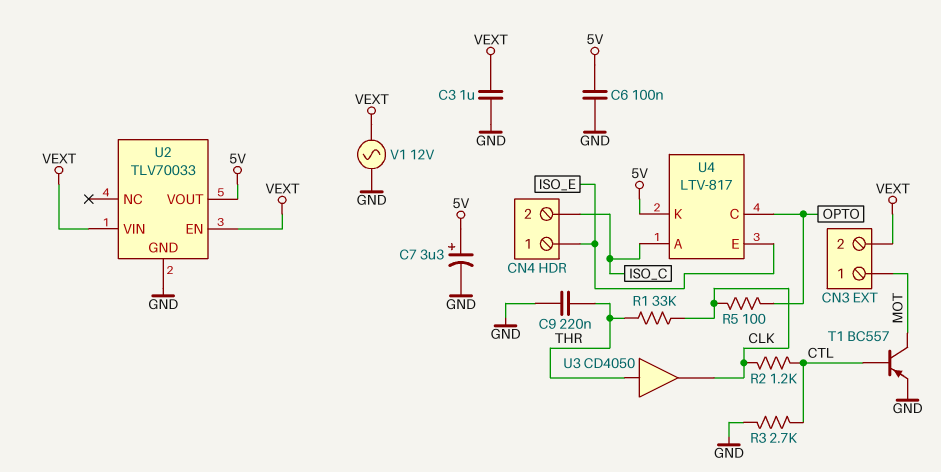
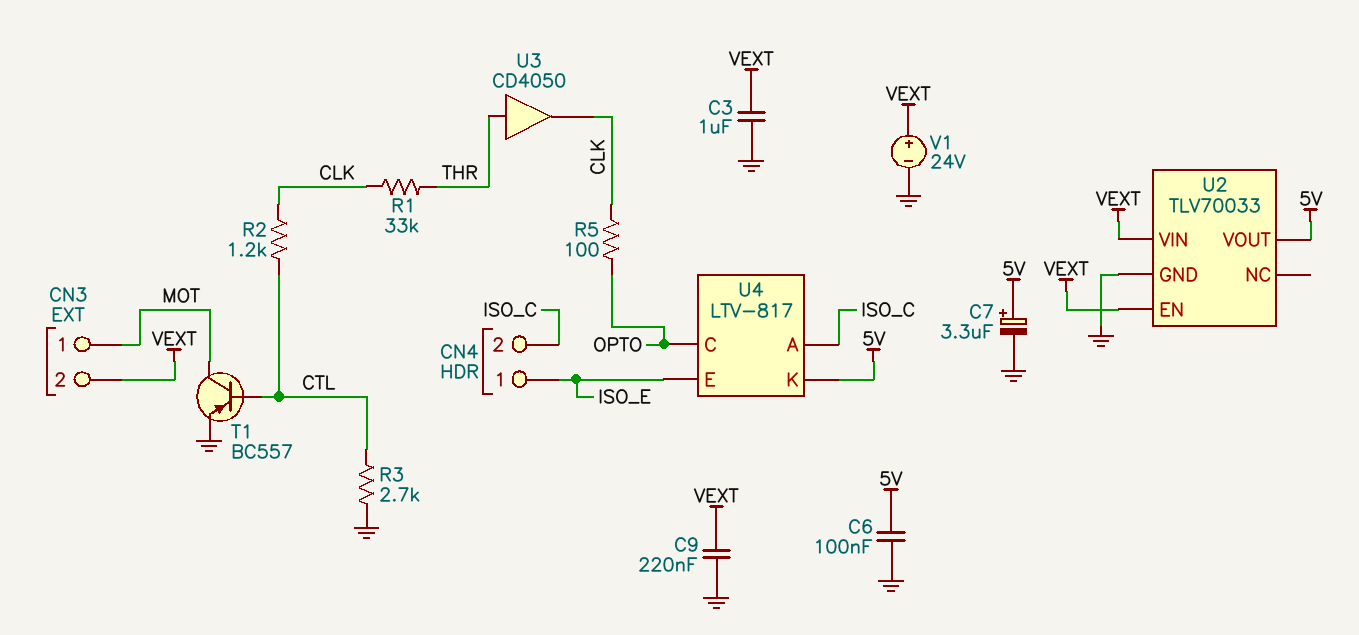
C9: 220nF (GND, THR) -> 220nF (GND, VEXT)
V1: AC 12V (GND, VEXT) -> 24V (plus VEXT, minus GND)

